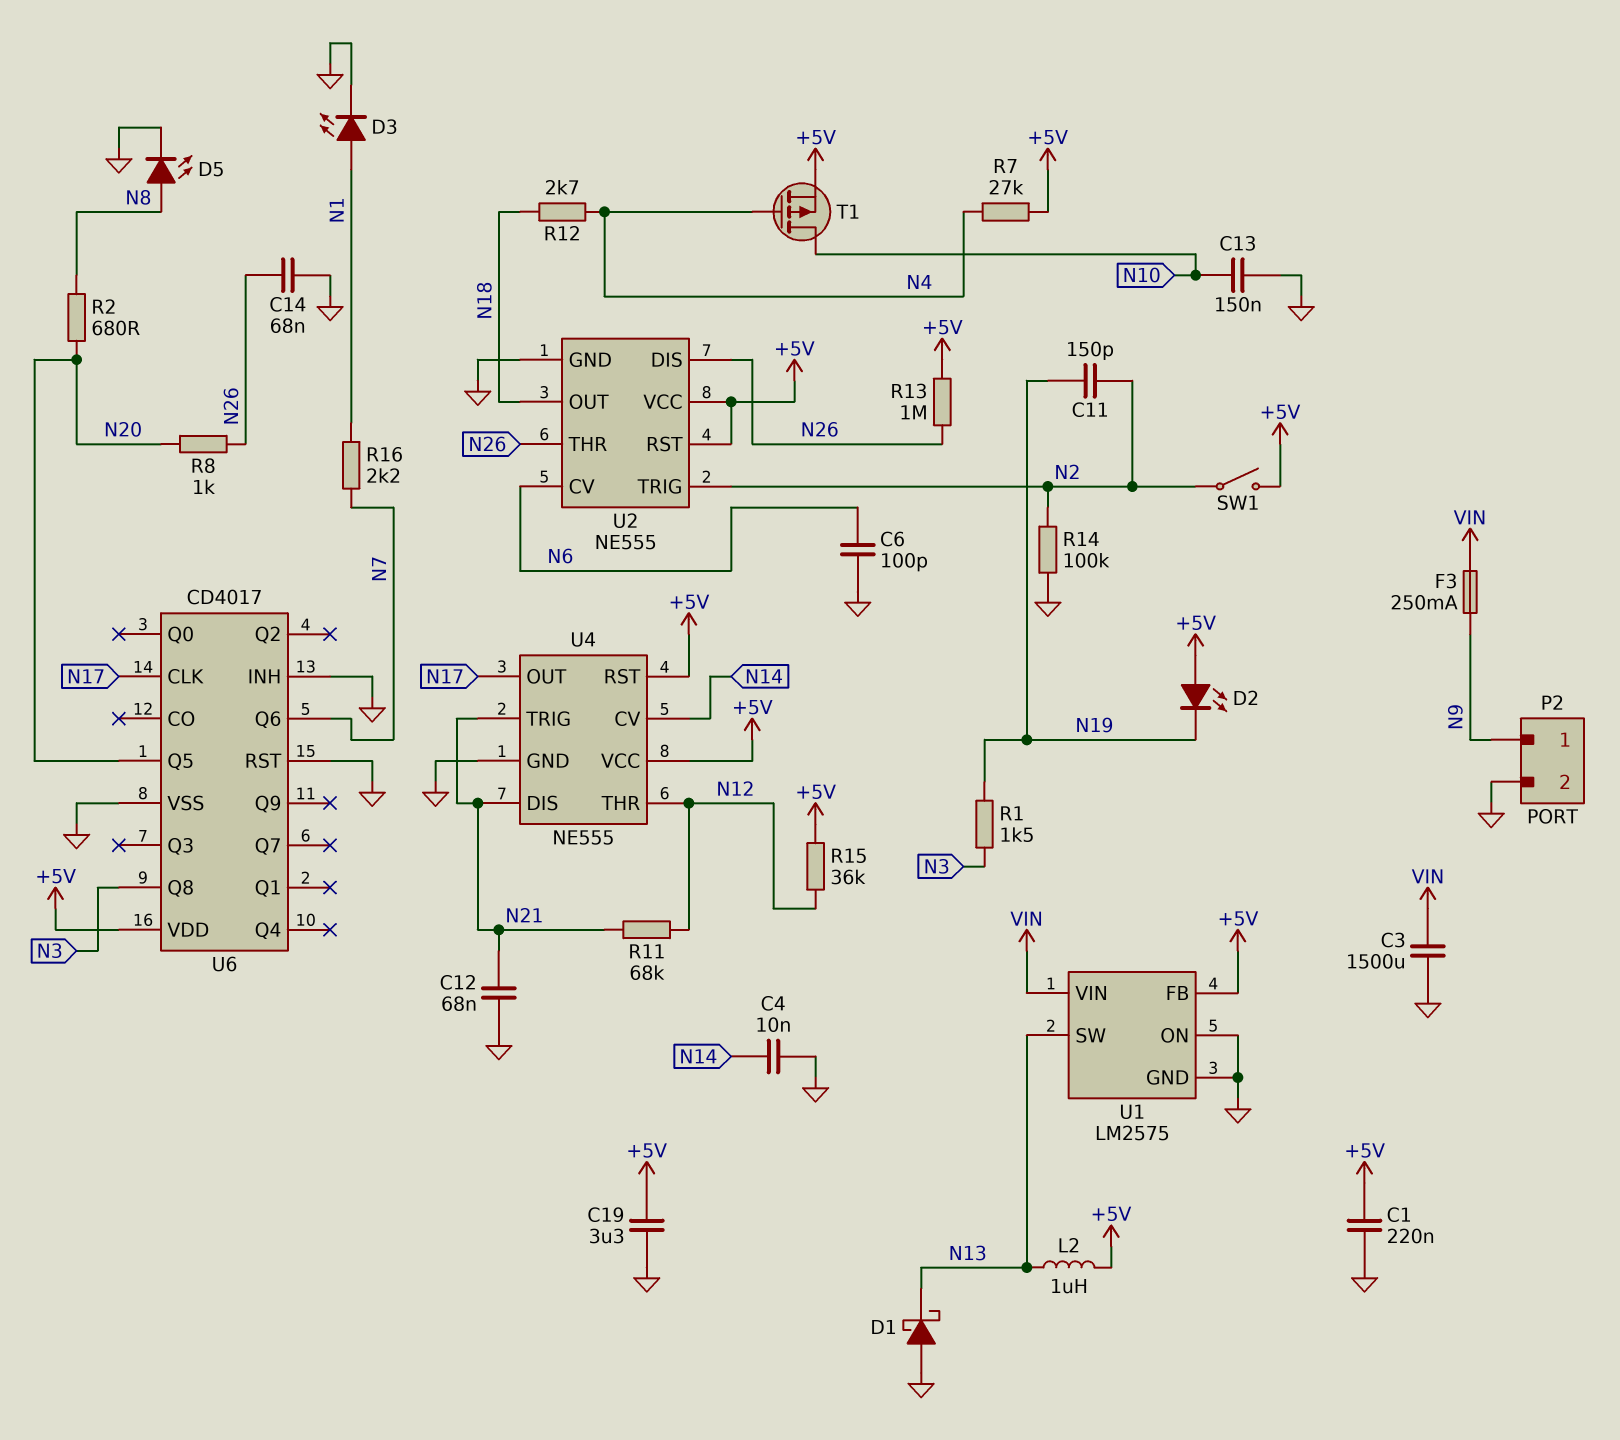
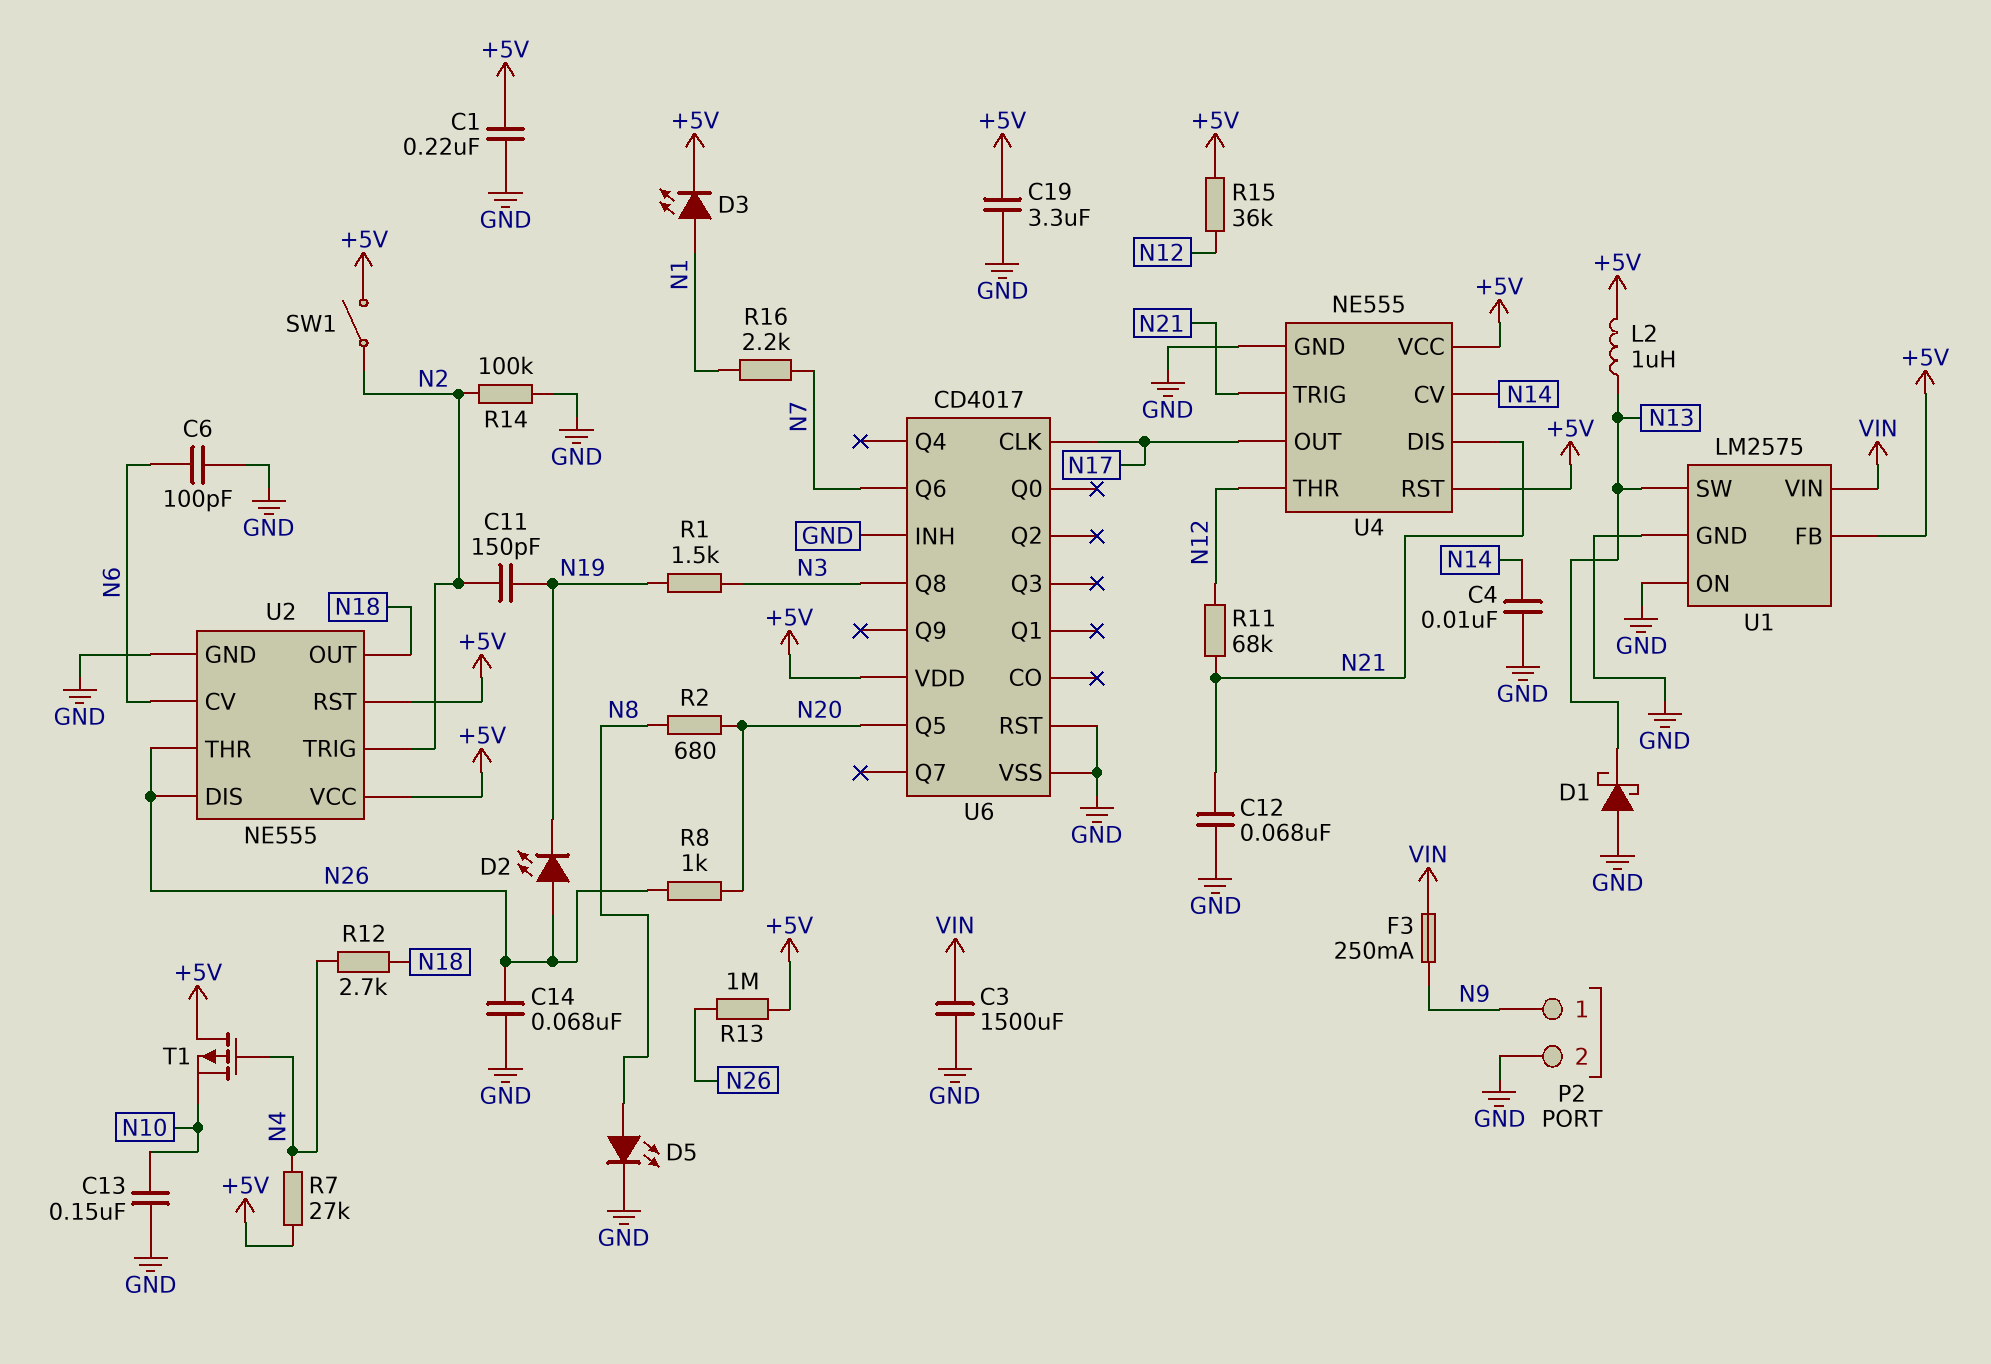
D2: LED (A +5V, K N19) -> LED (A N26, K N19)
D3: LED (A N1, K GND) -> LED (A N1, K +5V)
T1: PMOS (G N4, D N10, S +5V) -> PMOS (G N4, D +5V, S N10)

